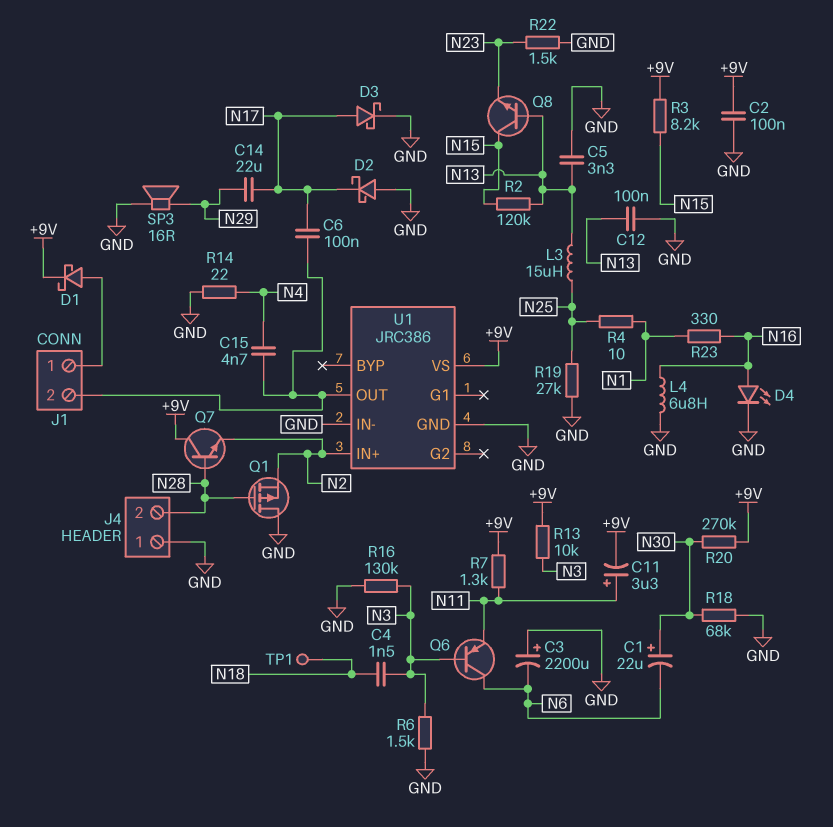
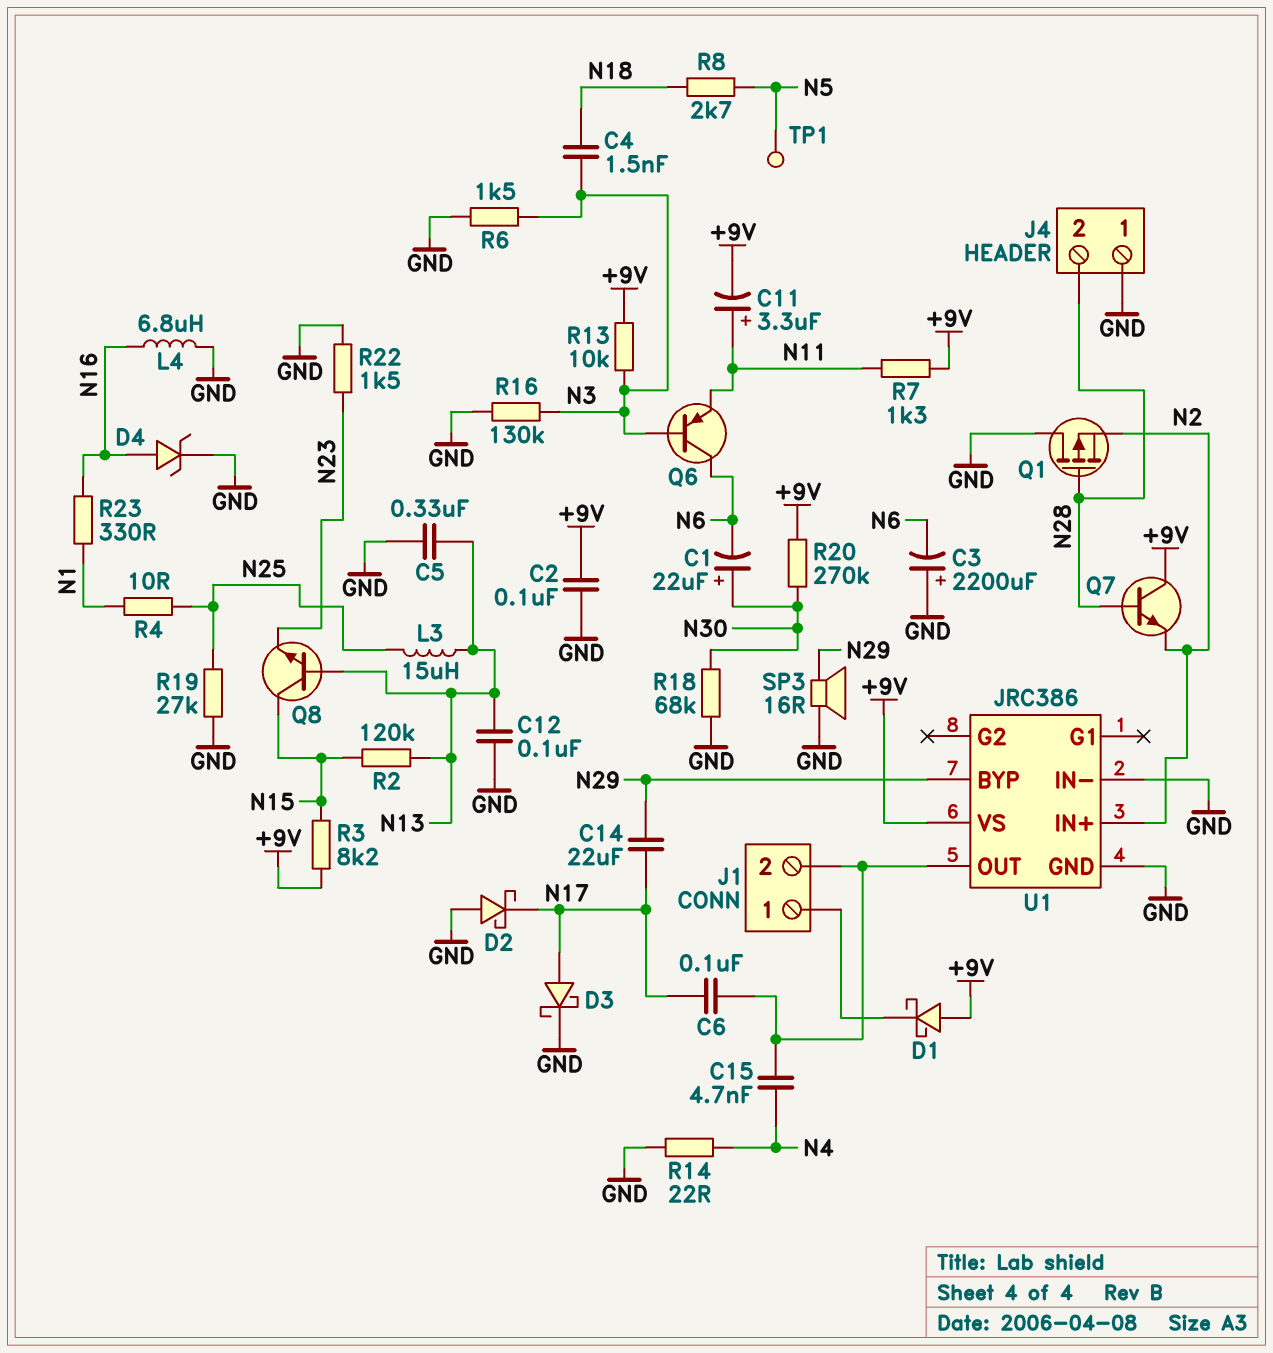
C5: 3.3nF (GND, N13) -> 330nF (GND, N13)
D1: schottky (A J1/1, K +9V) -> schottky (A +9V, K J1/1)
D4: LED (A N16, K GND) -> zener (A N16, K GND)
R8: none -> 2.7k (N5, N18)
TP1: test point (N18) -> test point (N5)
U1 pin BYP: none -> N29

